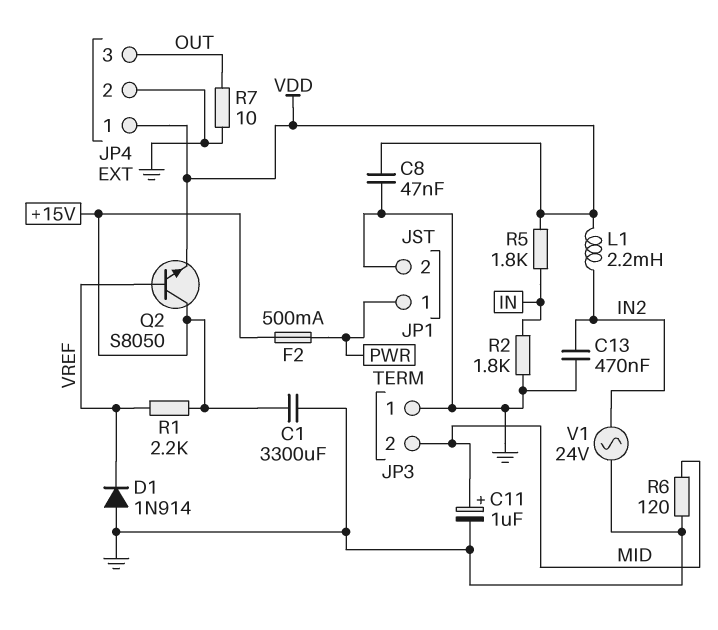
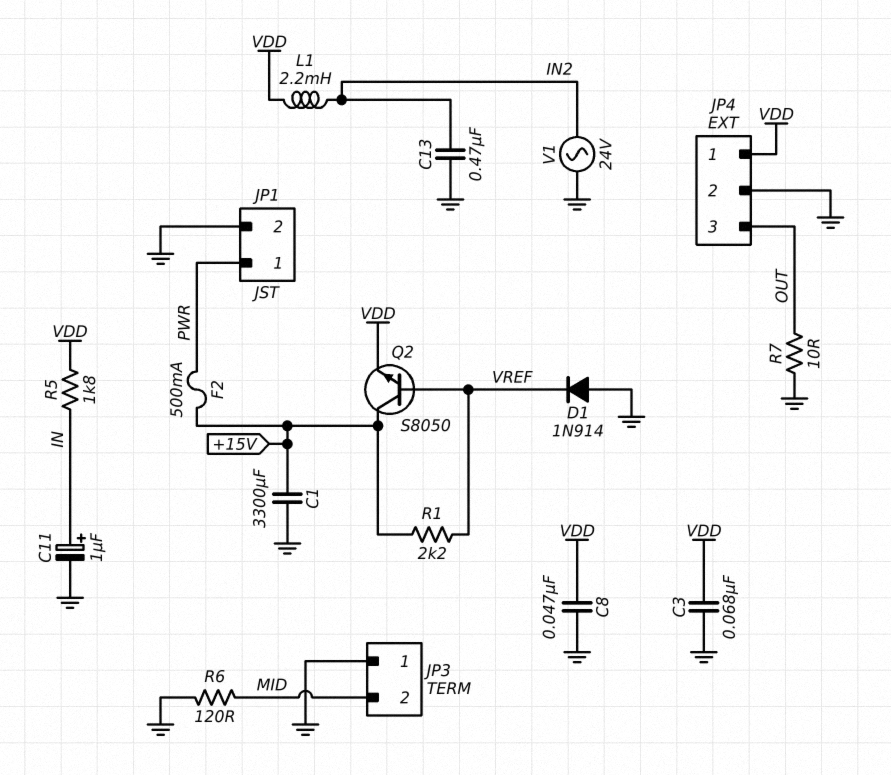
C3: none -> 68nF (GND, VDD)
C11: 1uF (plus MID, minus GND) -> 1uF (plus IN, minus GND)
R2: 1.8k (GND, IN) -> none

